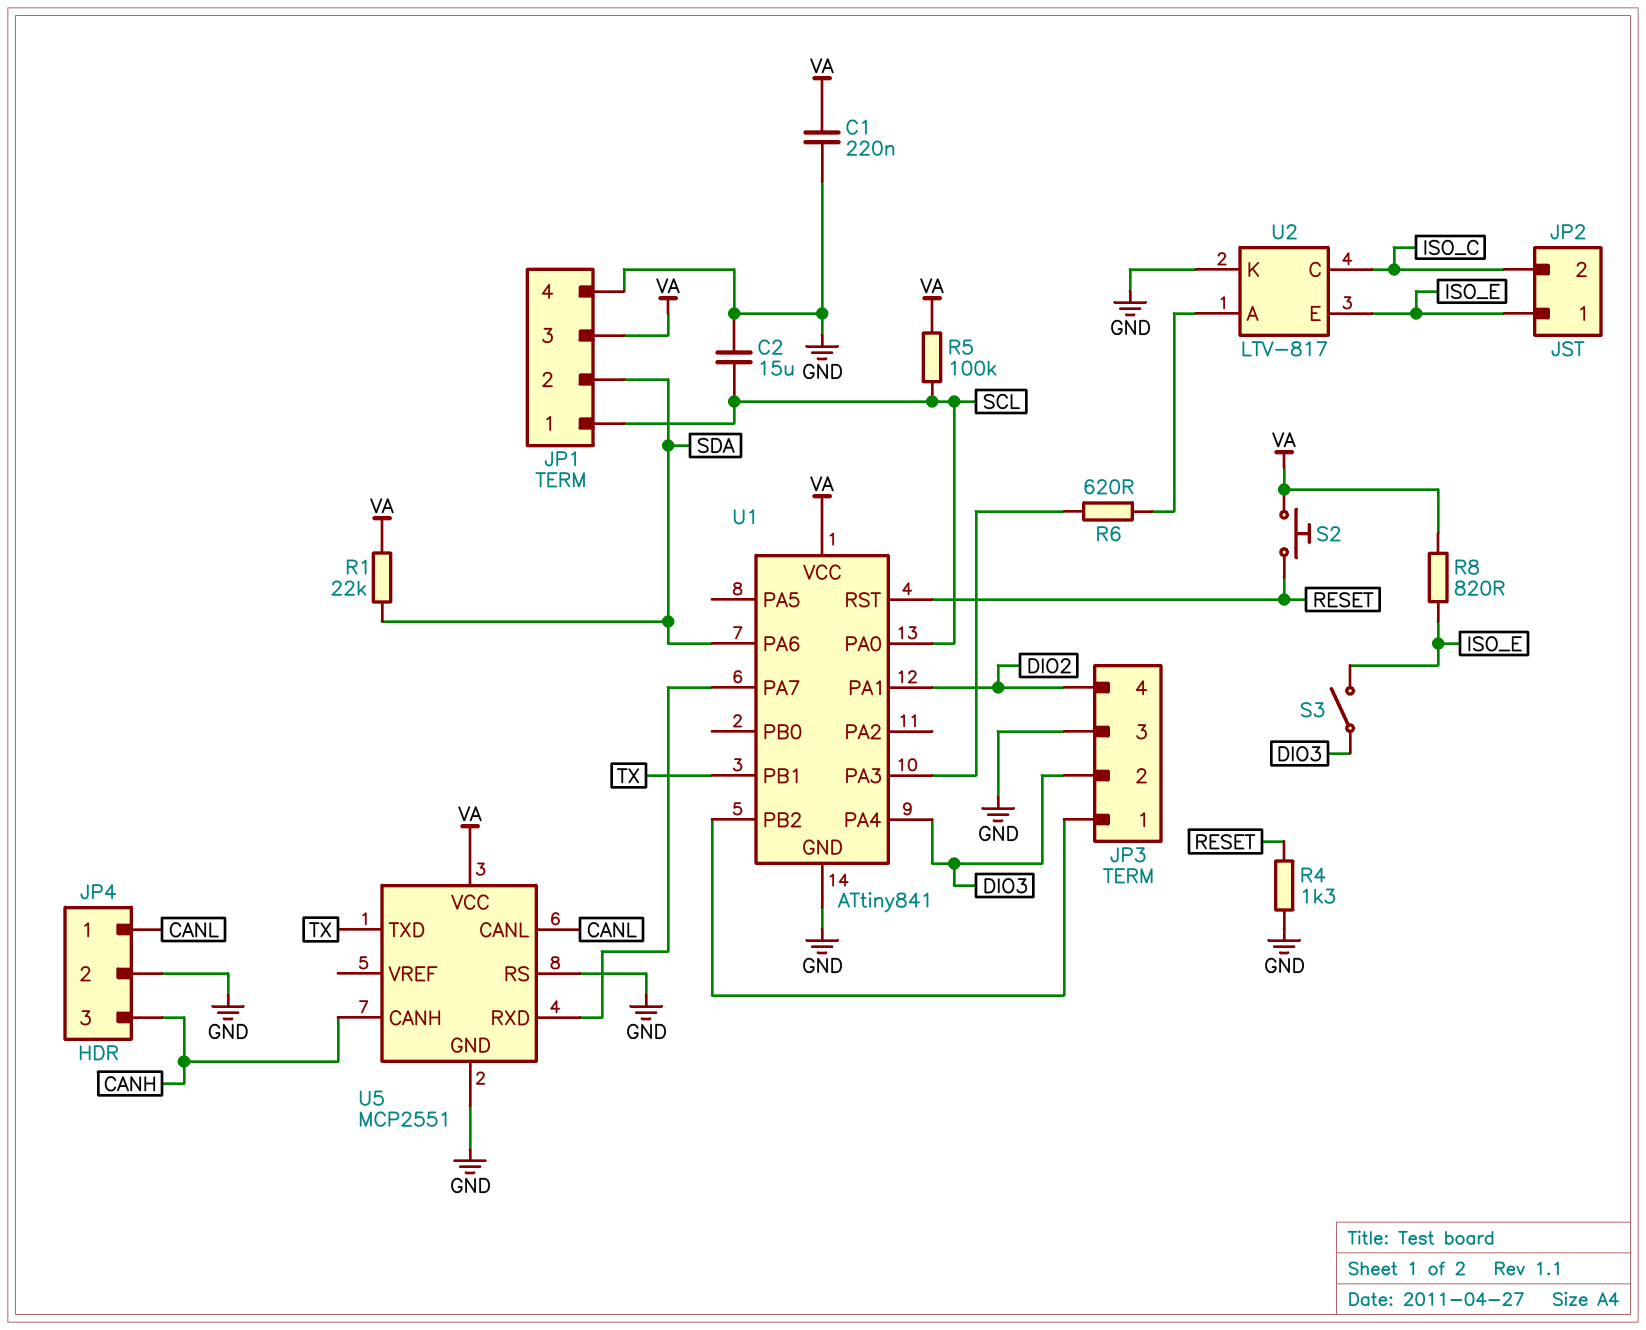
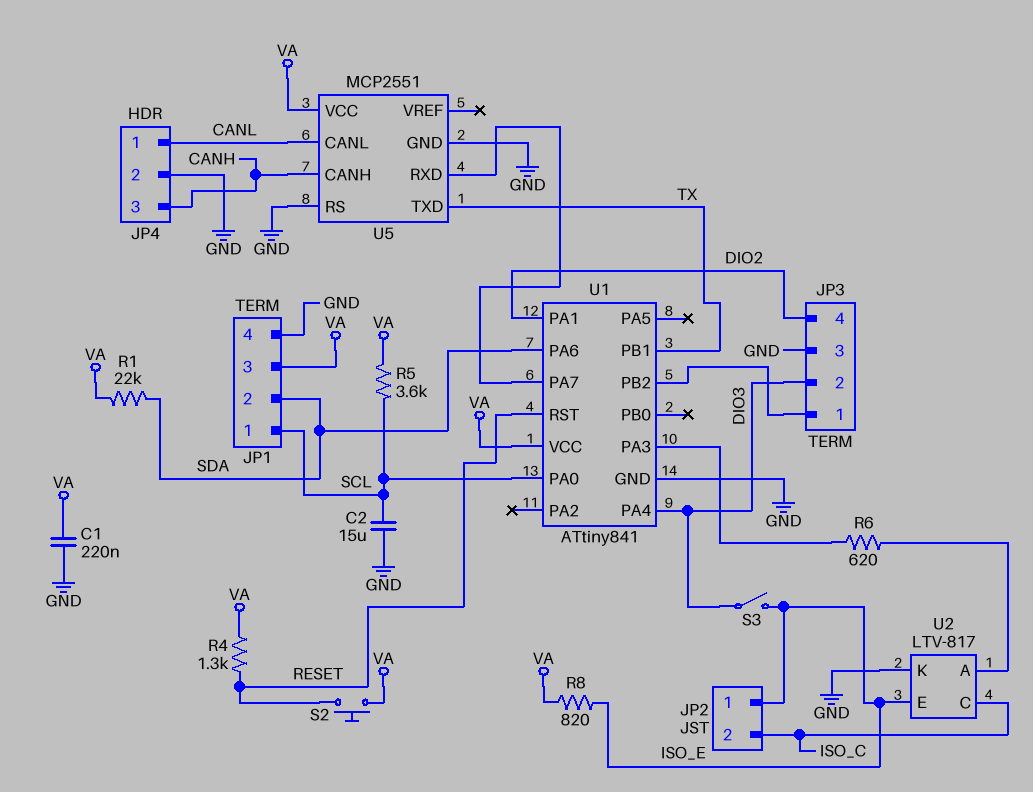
R4: 1.3k (GND, RESET) -> 1.3k (RESET, VA)
R5: 100k (SCL, VA) -> 3.6k (SCL, VA)

